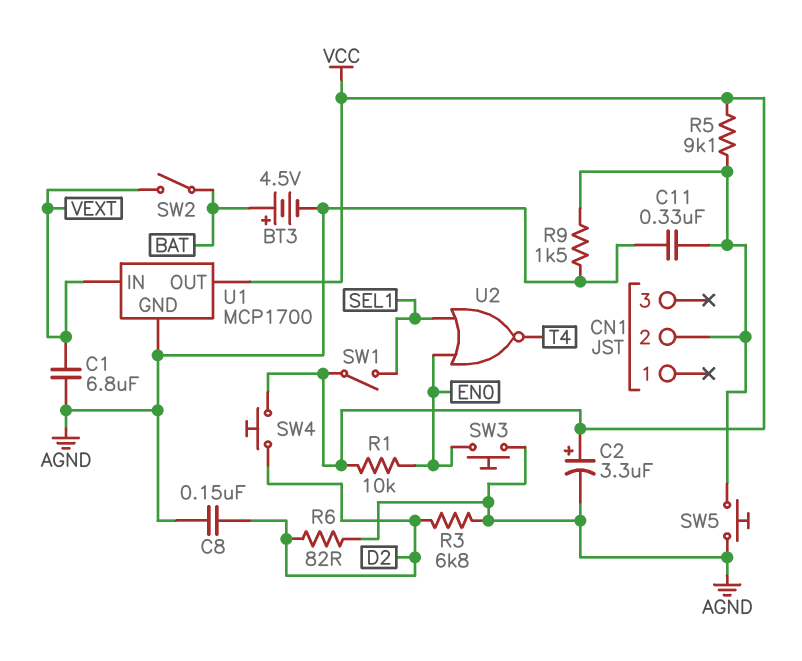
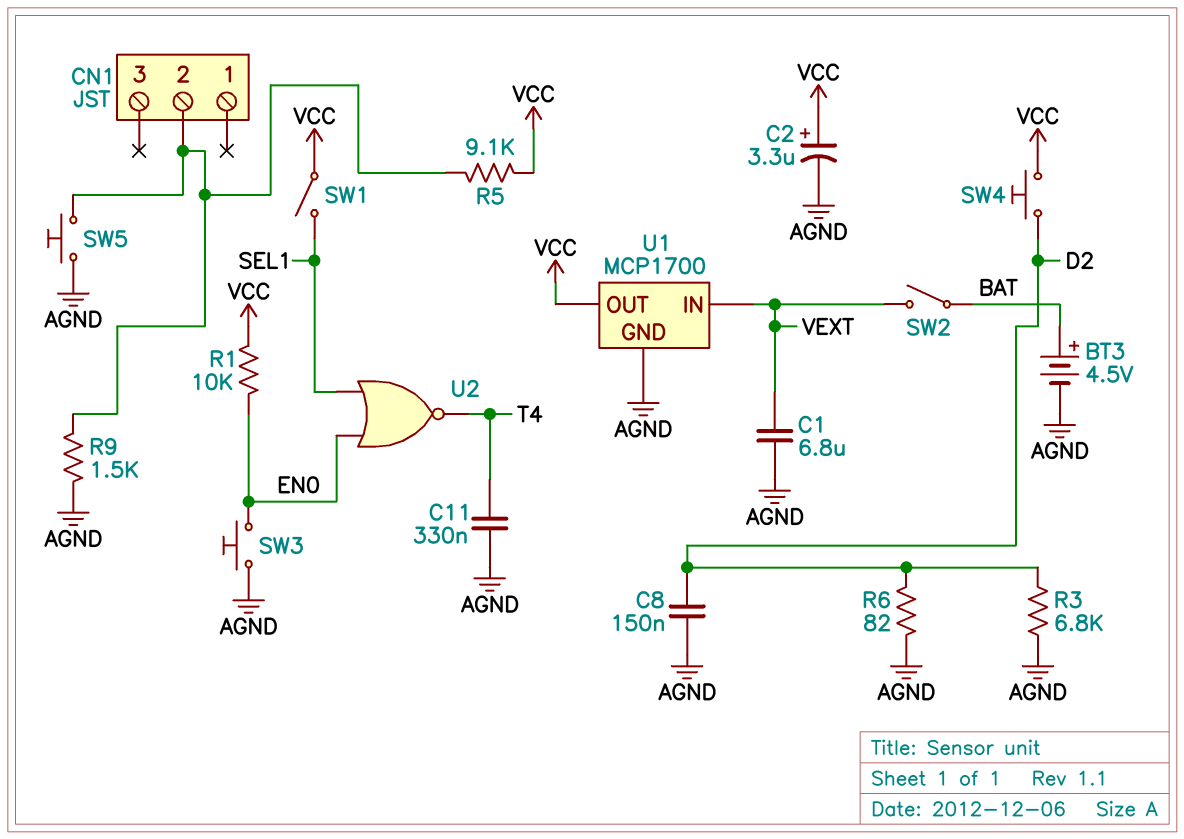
C11: 330nF (AGND, CN1/2) -> 330nF (AGND, T4)

